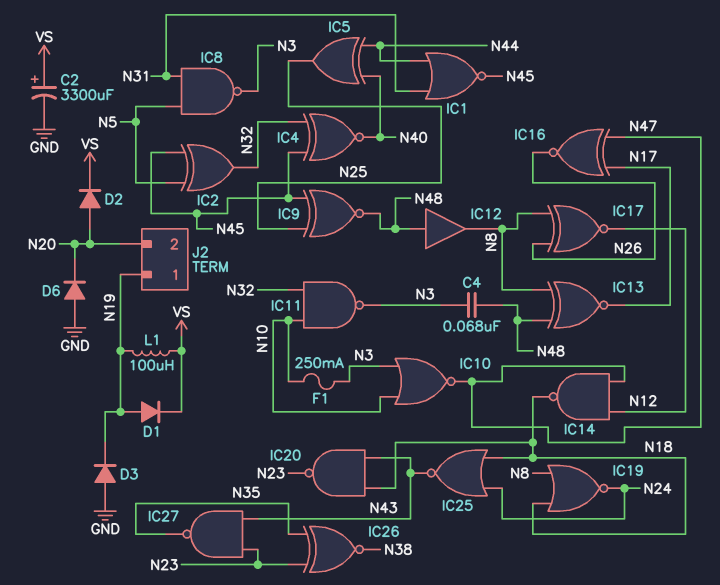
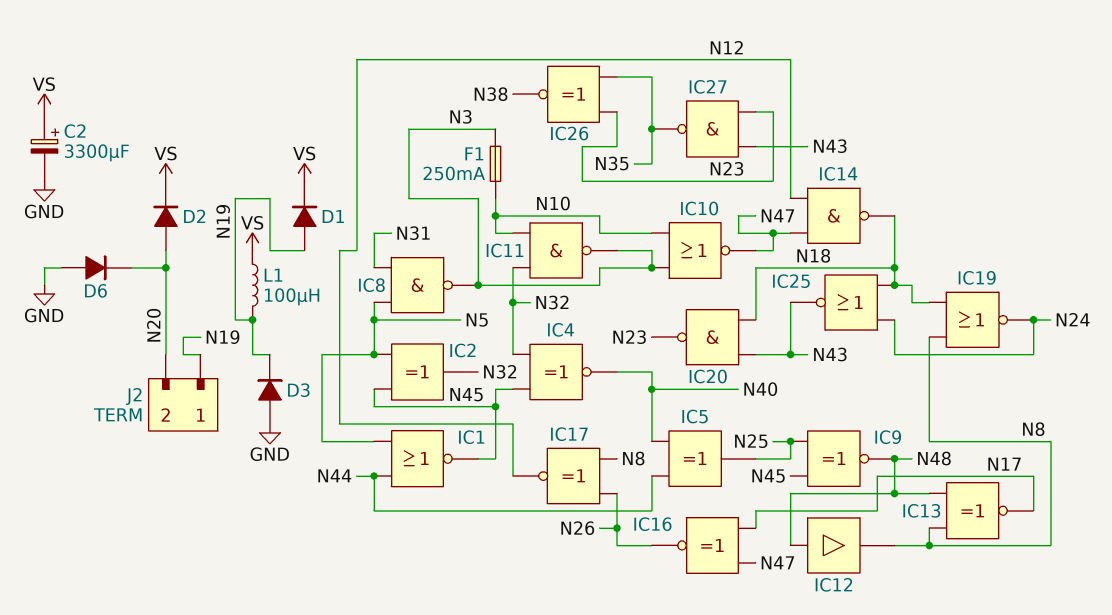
C4: 68nF (N3, N48) -> none
IC1: NOR (in N31, in N44, out N45) -> NOR (in N5, in N44, out N45)

